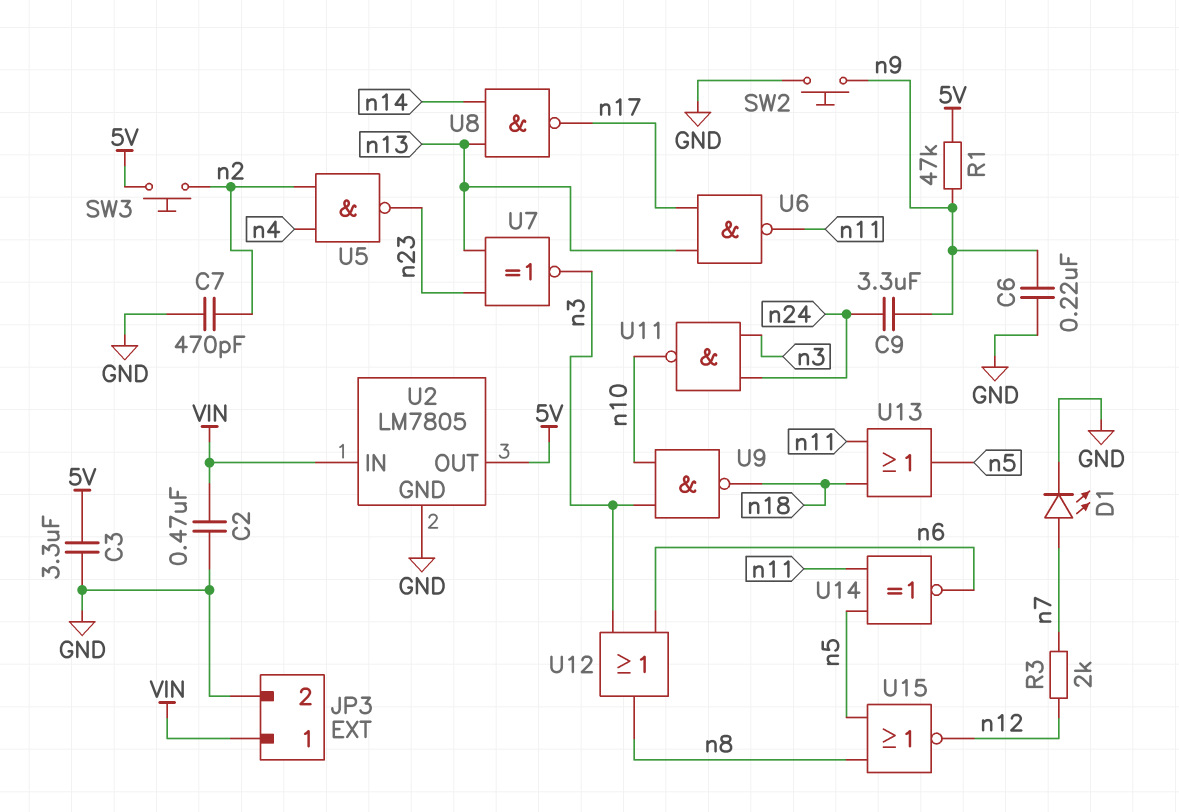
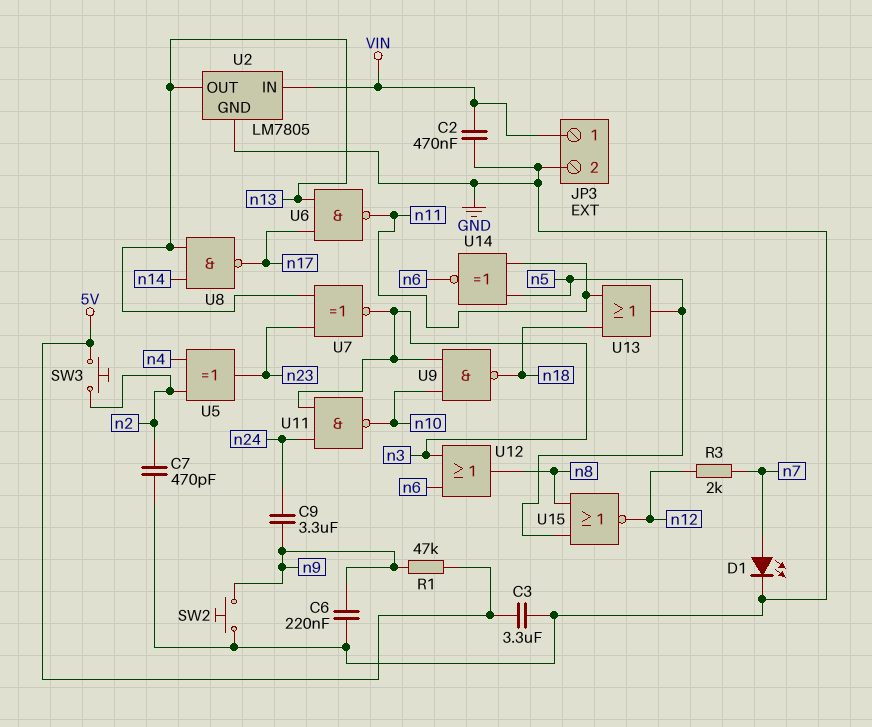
U2 pin OUT: 5V -> n13
U5: NAND (in n2, in n4, out n23) -> XOR (in n2, in n4, out n23)

